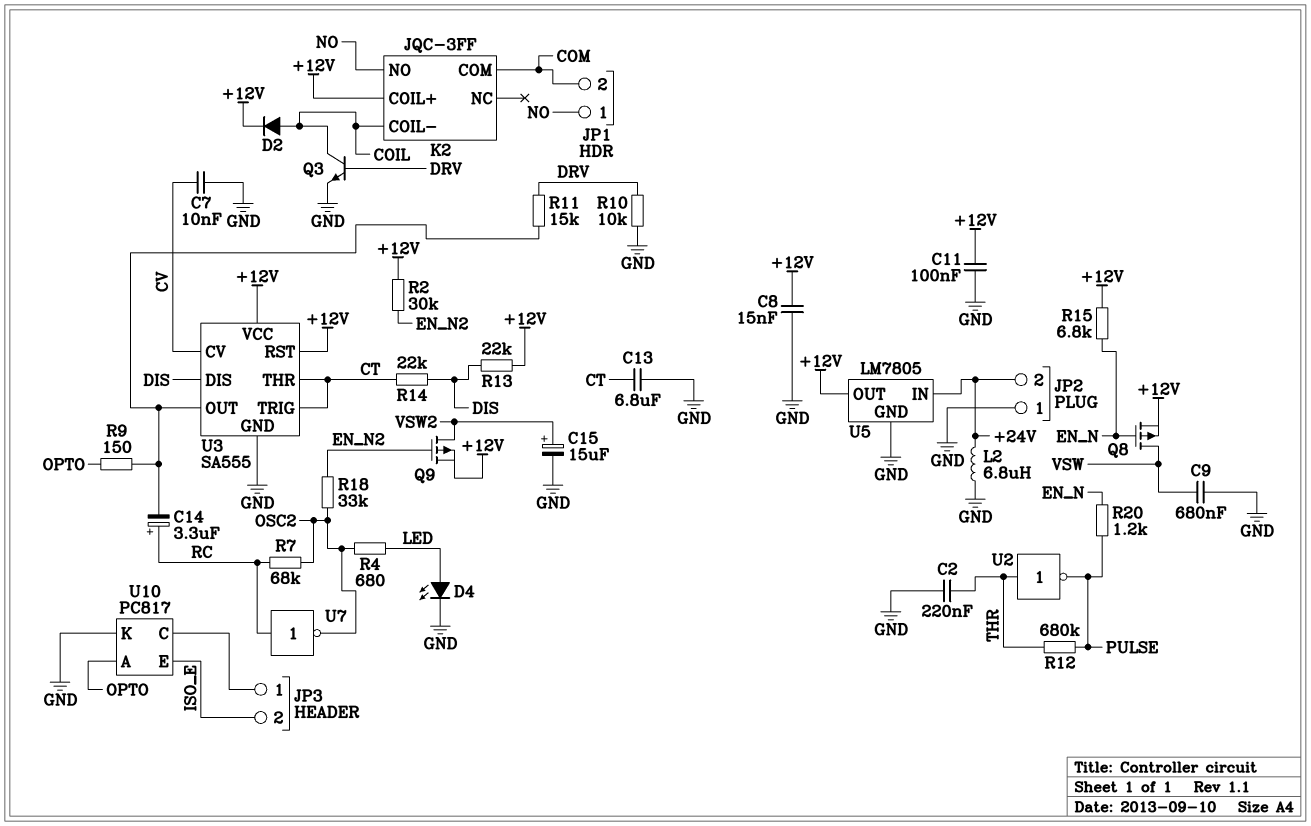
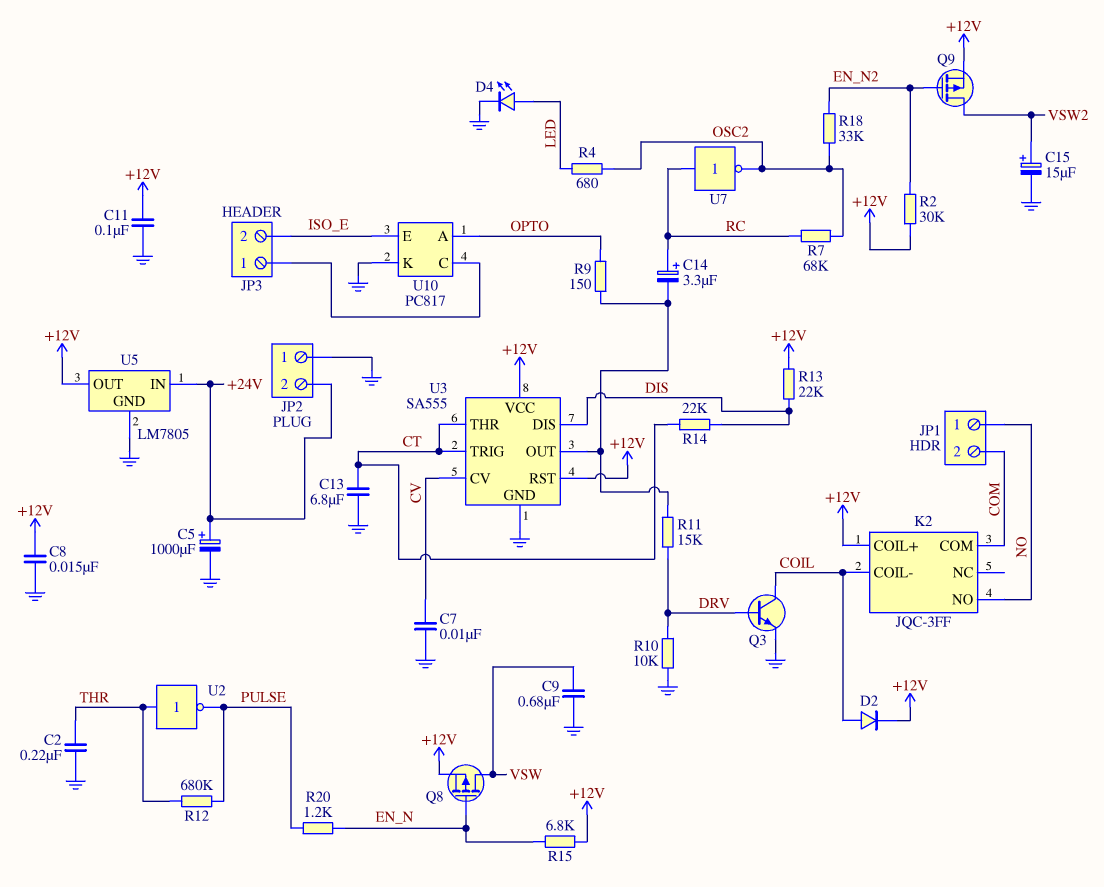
C5: none -> 1000uF (plus +24V, minus GND)
L2: 6.8uH (+24V, GND) -> none

